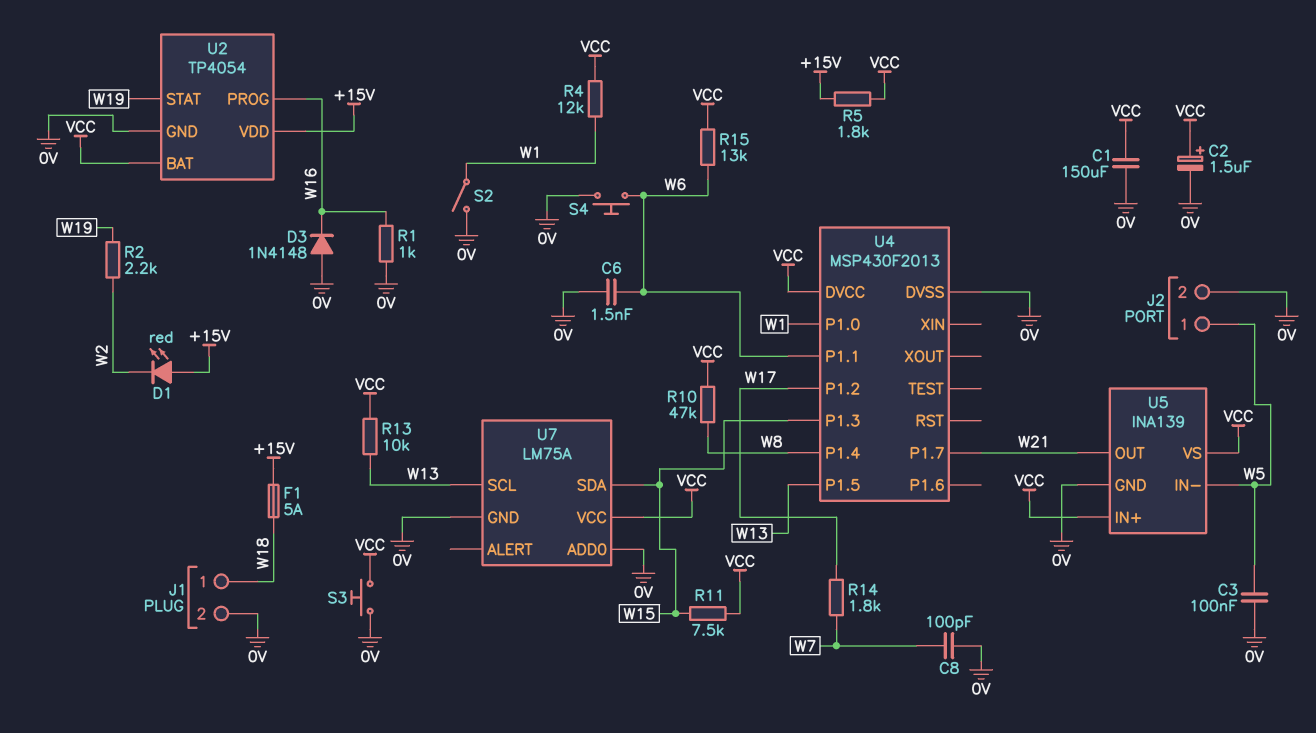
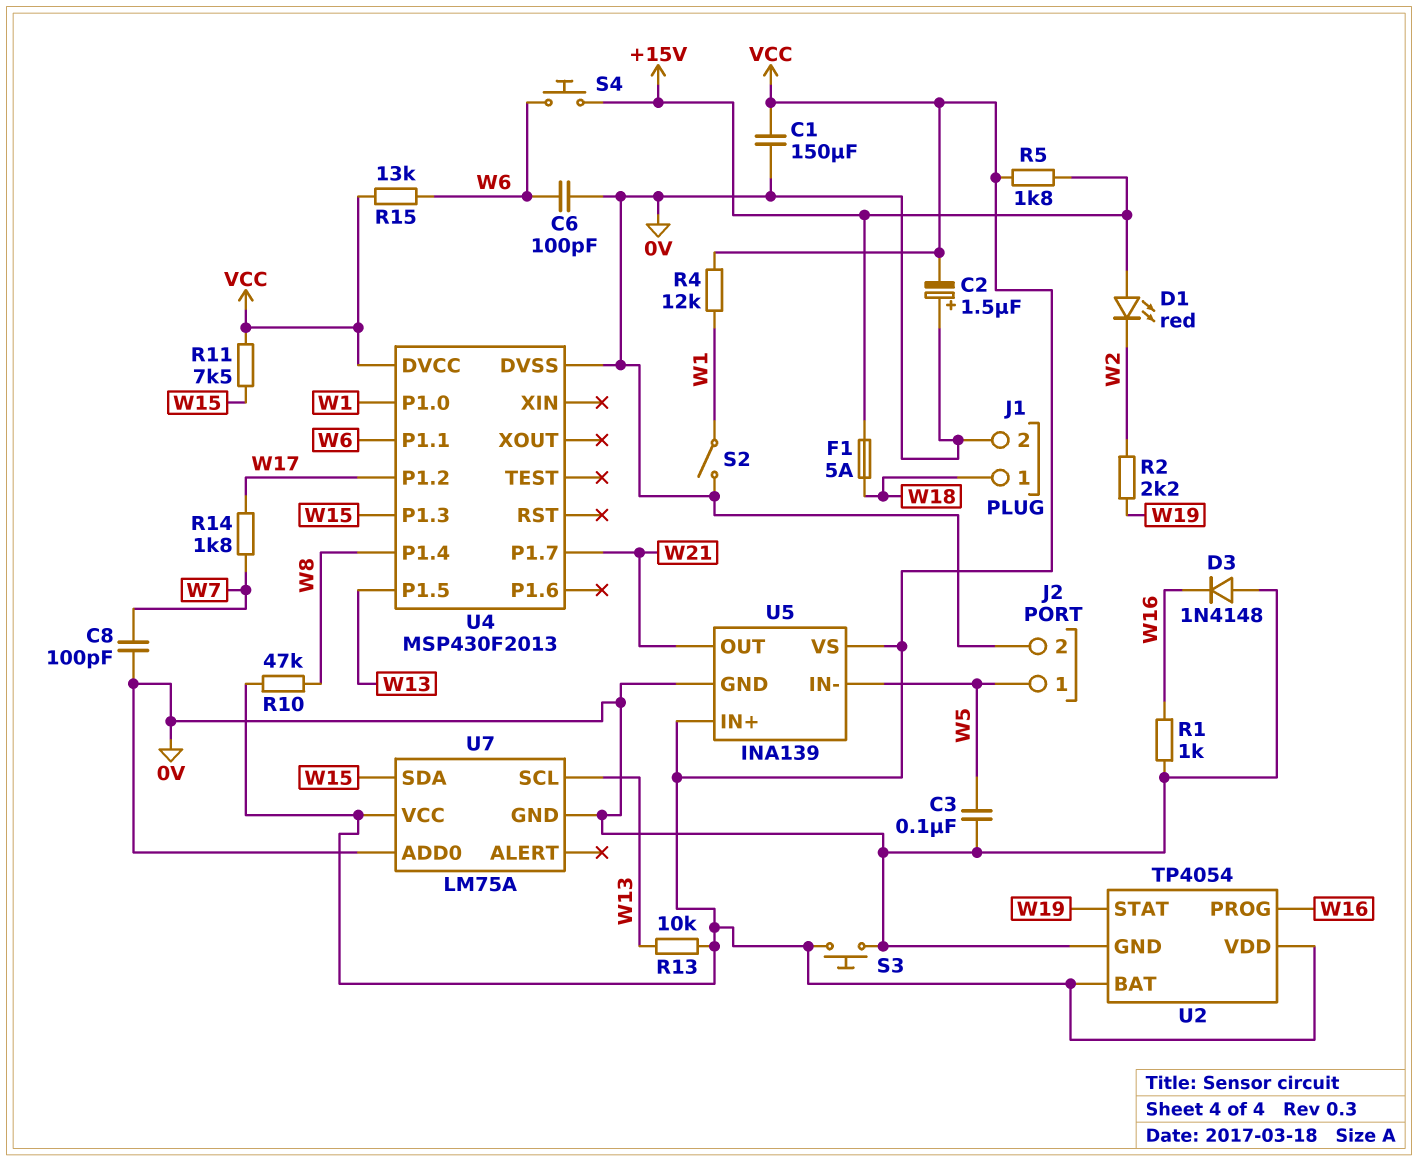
C2: 1.5uF (plus VCC, minus 0V) -> 1.5uF (plus 0V, minus VCC)
C6: 1.5nF (0V, W6) -> 100pF (0V, W6)
S4: button (0V, W6) -> button (+15V, W6)
U2 pin VDD: +15V -> VCC

